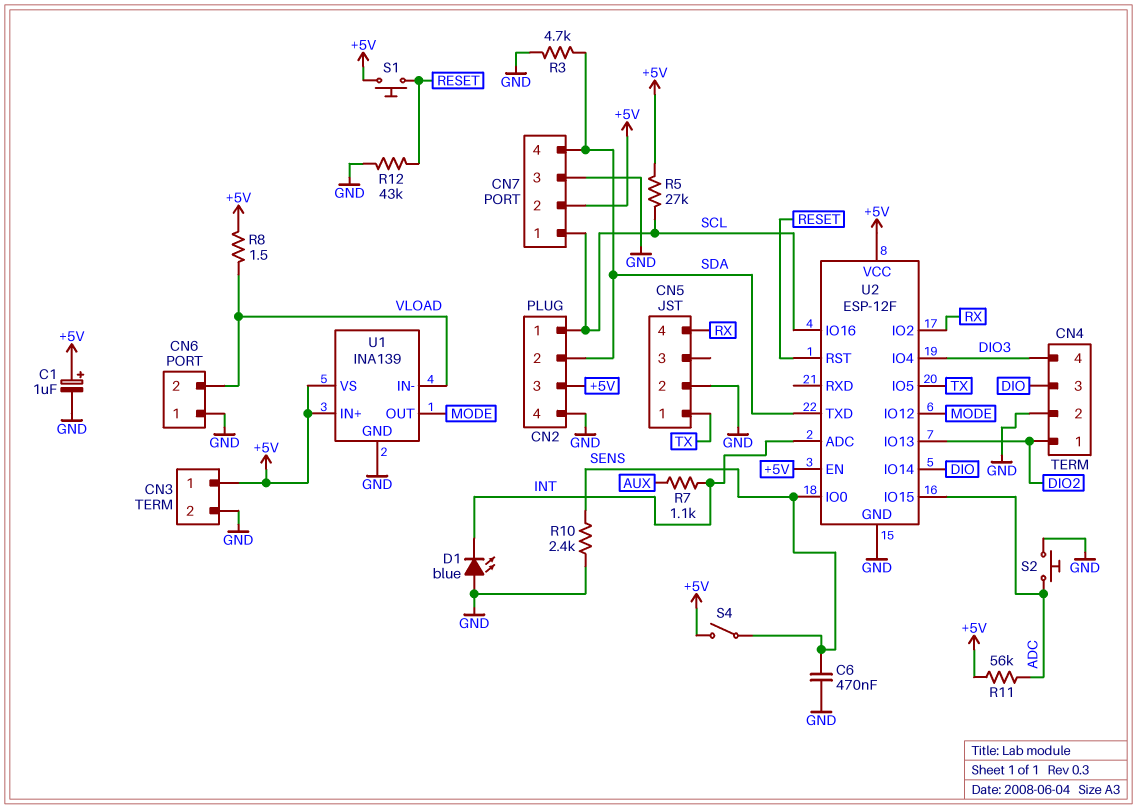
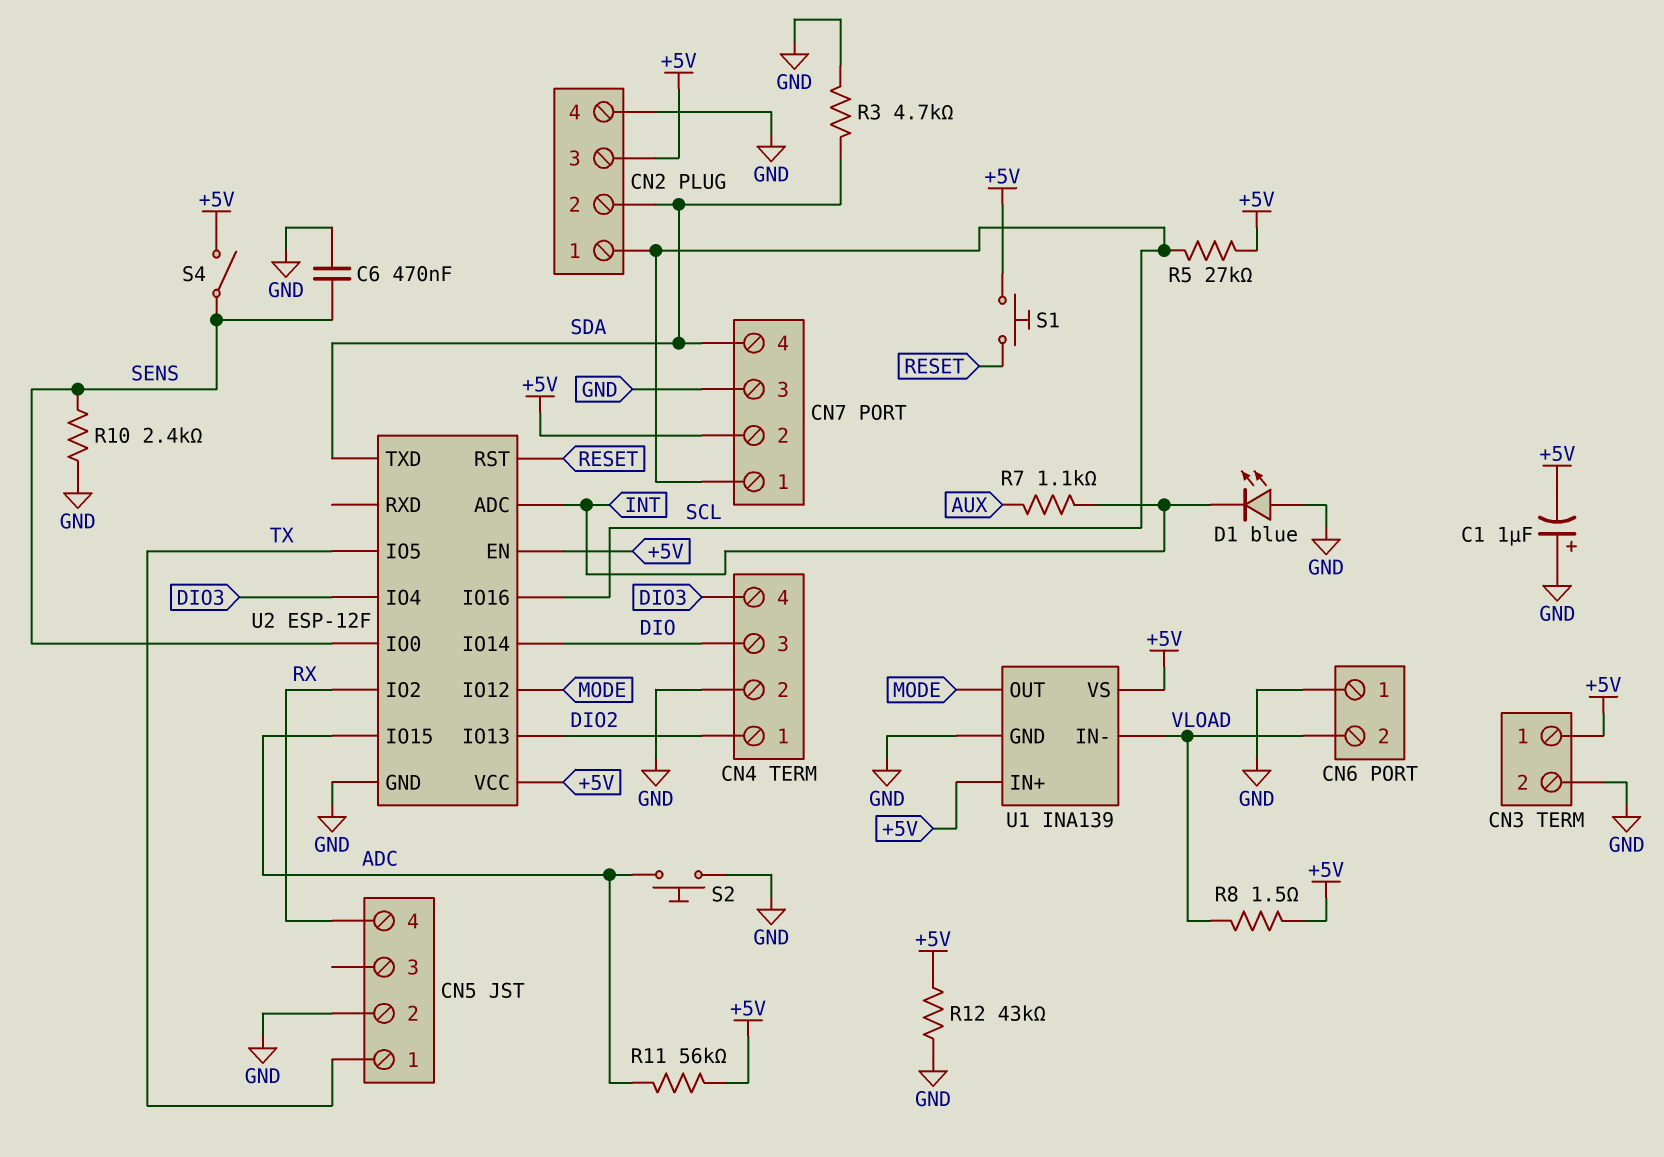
C1: 1uF (plus +5V, minus GND) -> 1uF (plus GND, minus +5V)
R12: 43k (GND, RESET) -> 43k (+5V, GND)

